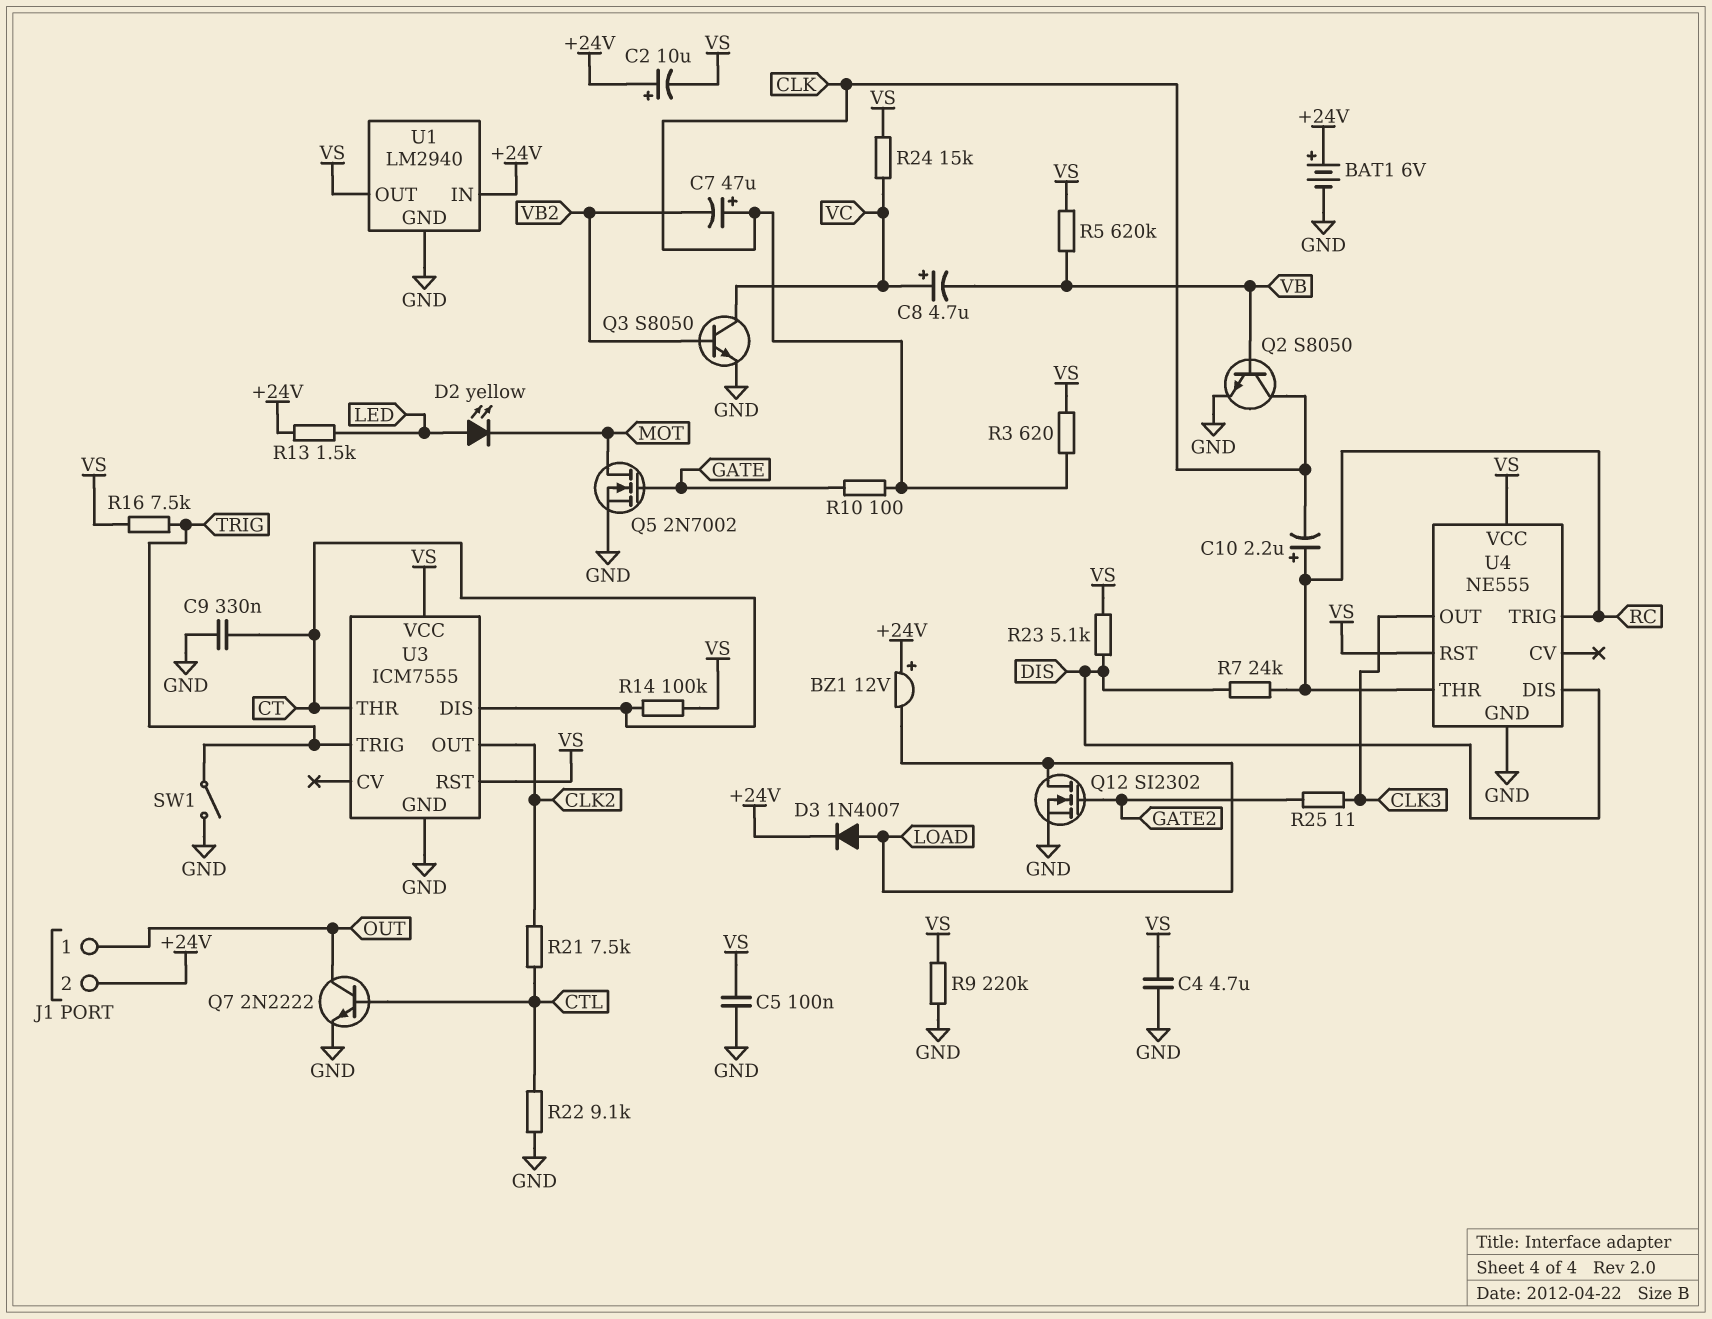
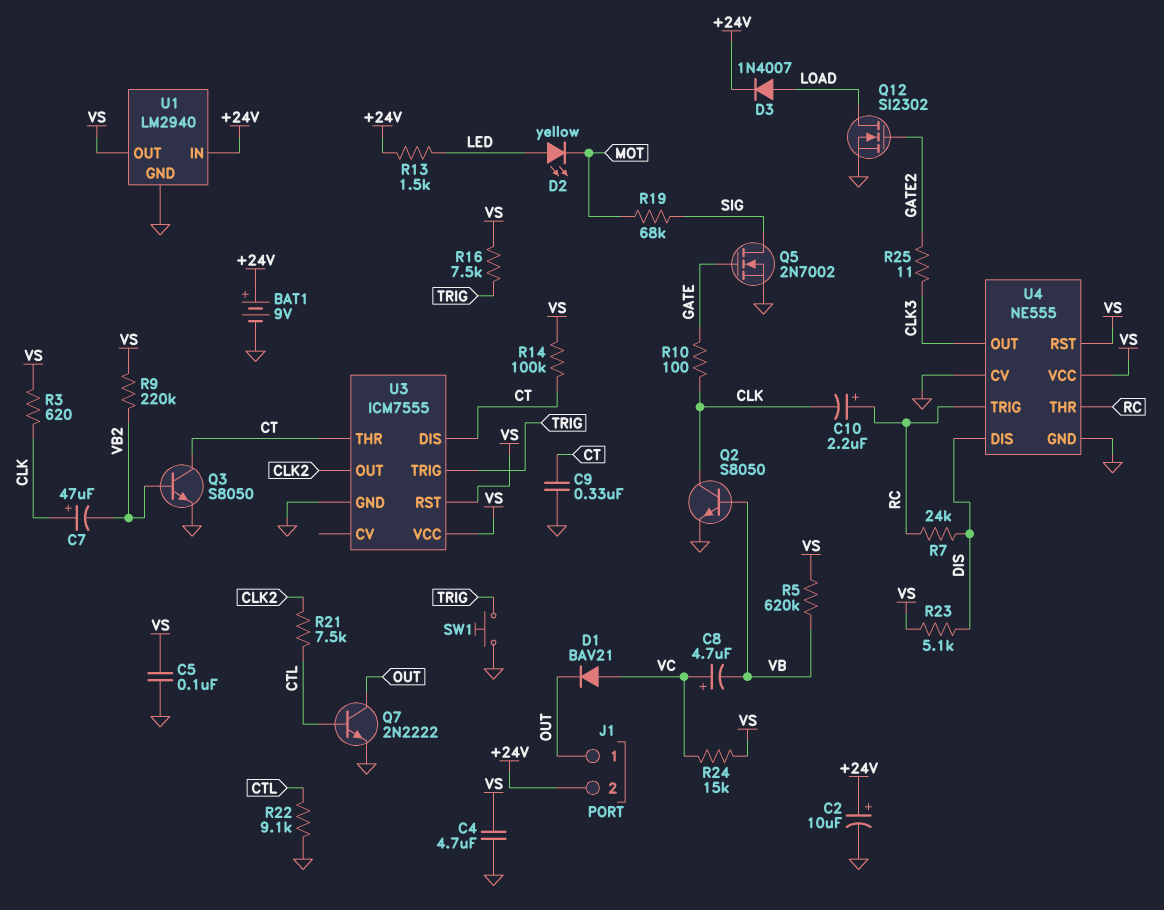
BAT1: 6V (plus +24V, minus GND) -> 9V (plus +24V, minus GND)
BZ1: buzzer 12V (plus +24V, minus LOAD) -> none
C2: 10uF (plus +24V, minus VS) -> 10uF (plus +24V, minus GND)
D1: none -> diode BAV21 (A VC, K OUT)
Q3: NPN S8050 (B VB2, C VC, E GND) -> NPN S8050 (B VB2, C CT, E GND)
Q5: NMOS 2N7002 (G GATE, D MOT, S GND) -> NMOS 2N7002 (G GATE, D SIG, S GND)
R9: 220k (GND, VS) -> 220k (VB2, VS)
R19: none -> 68k (MOT, SIG)
SW1: switch (GND, TRIG) -> button (GND, TRIG)
U4 pin CV: none -> GND

